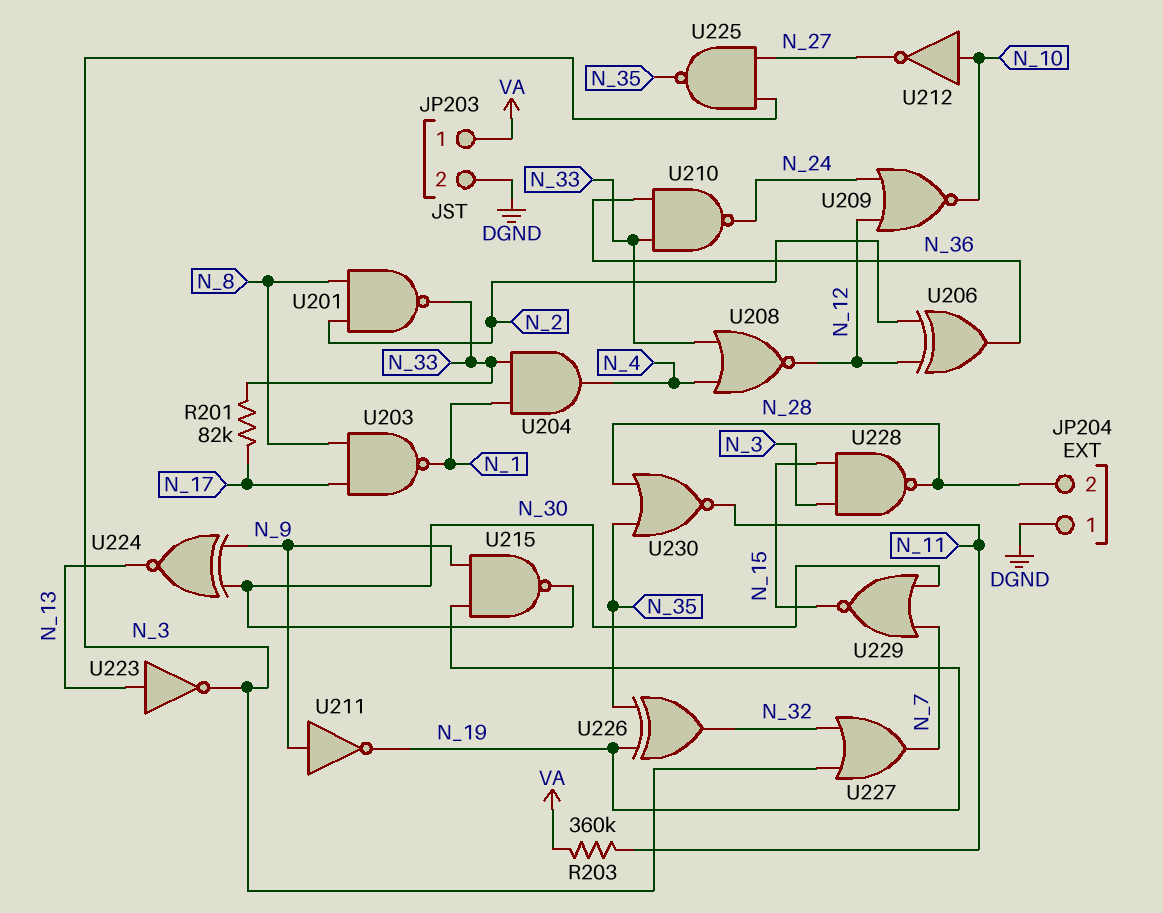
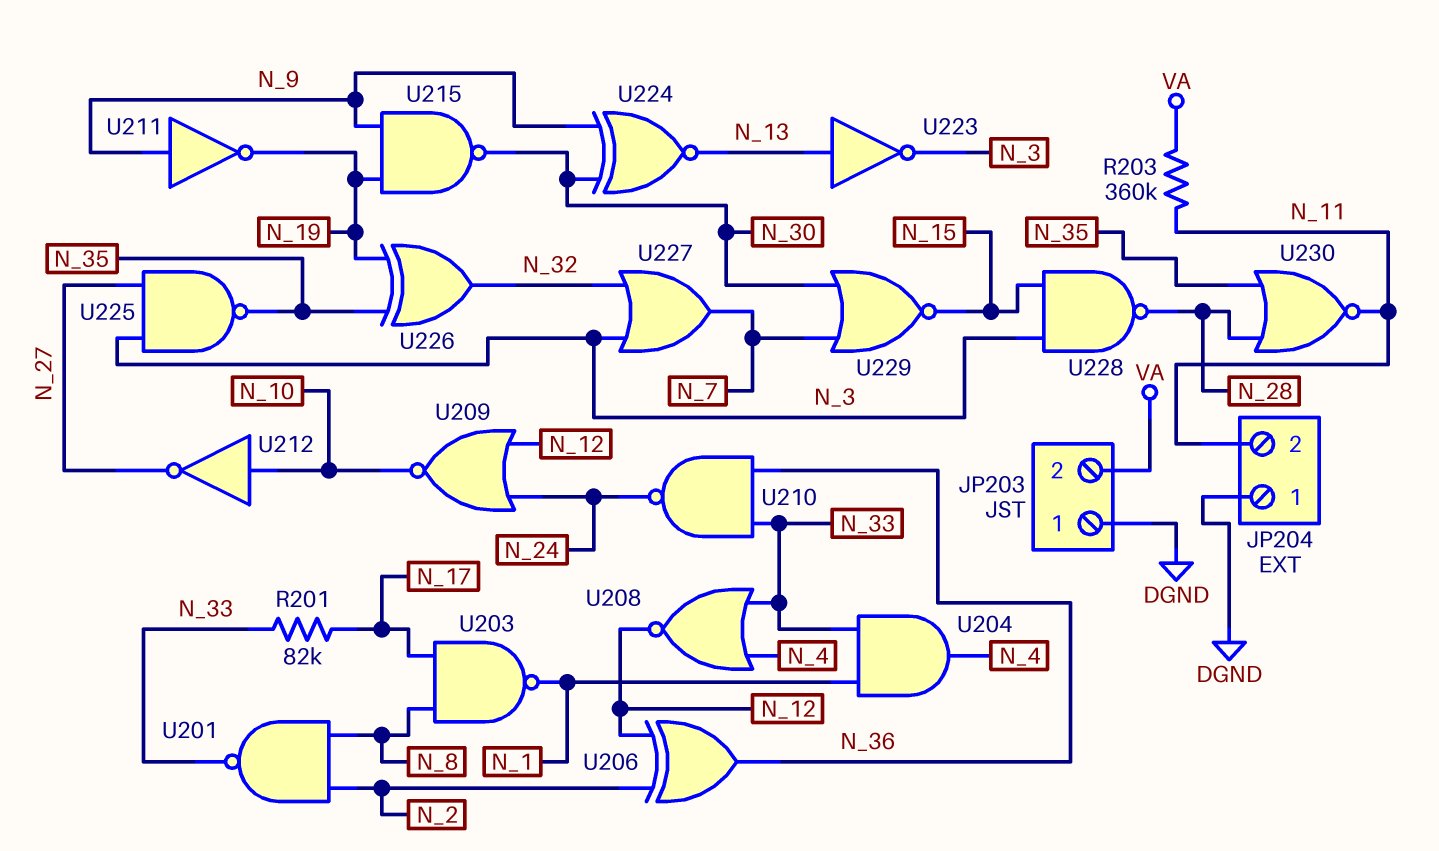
JP203 pin 1: VA -> DGND
JP203 pin 2: DGND -> VA
JP204 pin 2: N_28 -> N_11

